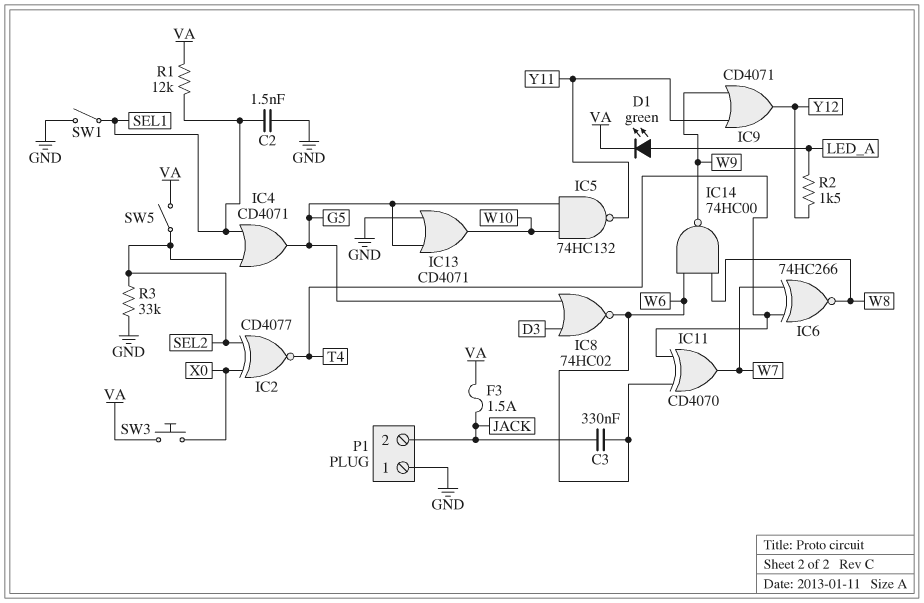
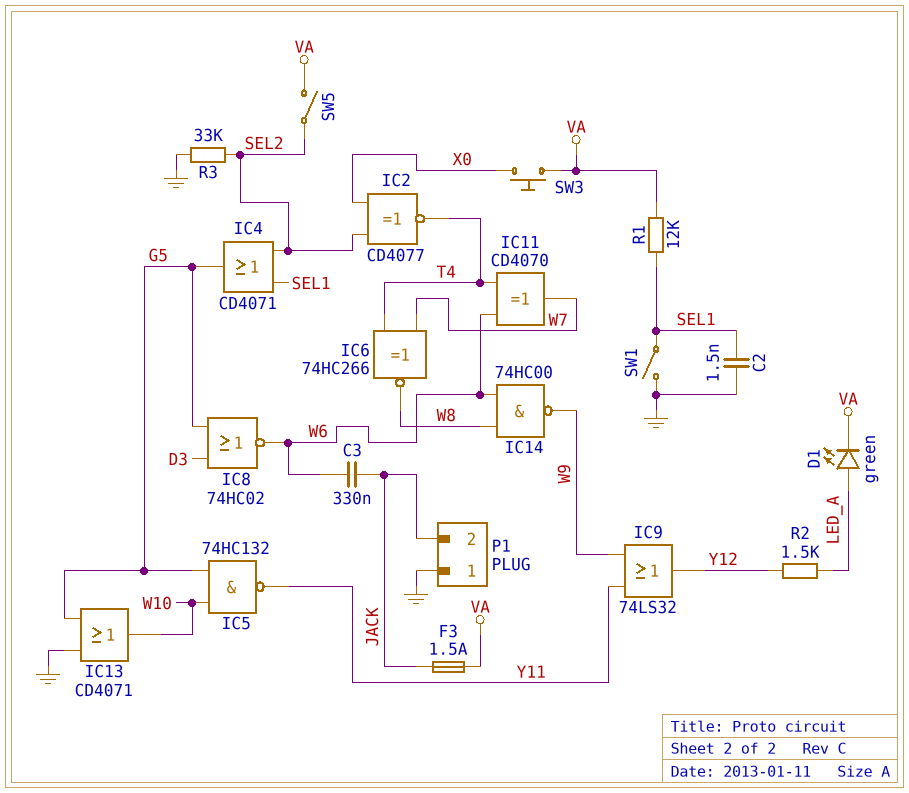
IC9: OR CD4071 (in W9, in Y11, out Y12) -> OR 74LS32 (in W9, in Y11, out Y12)

